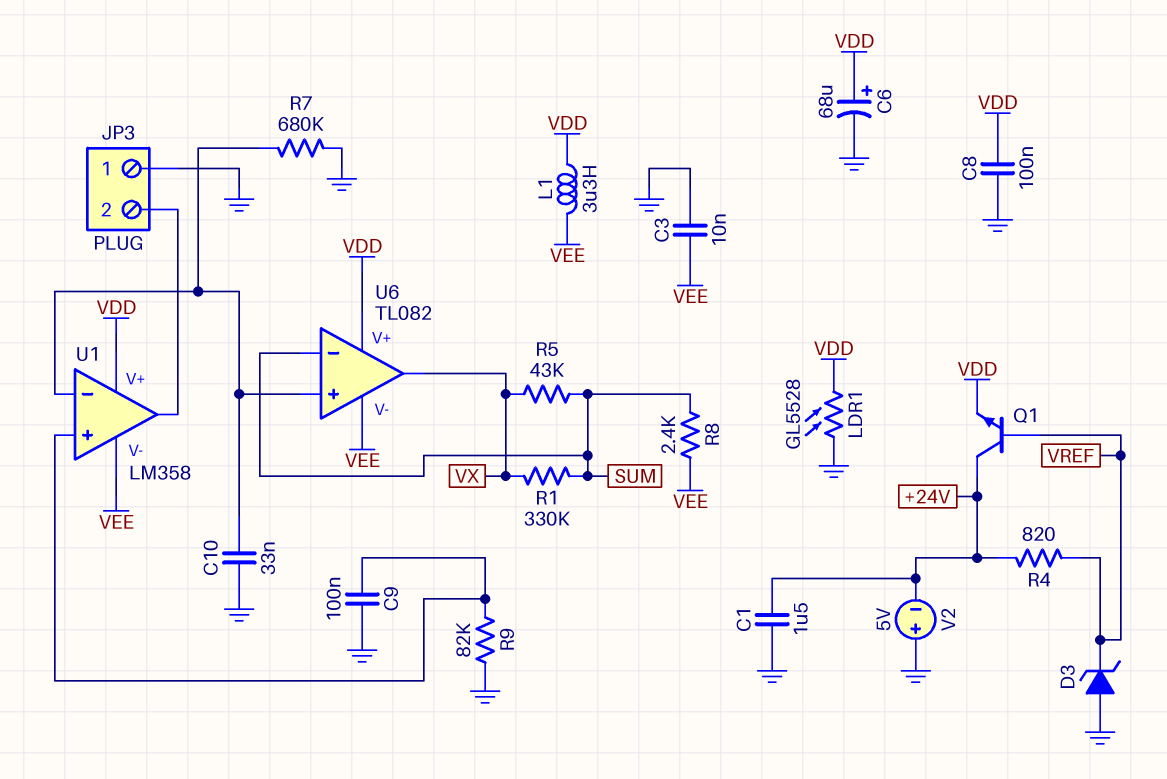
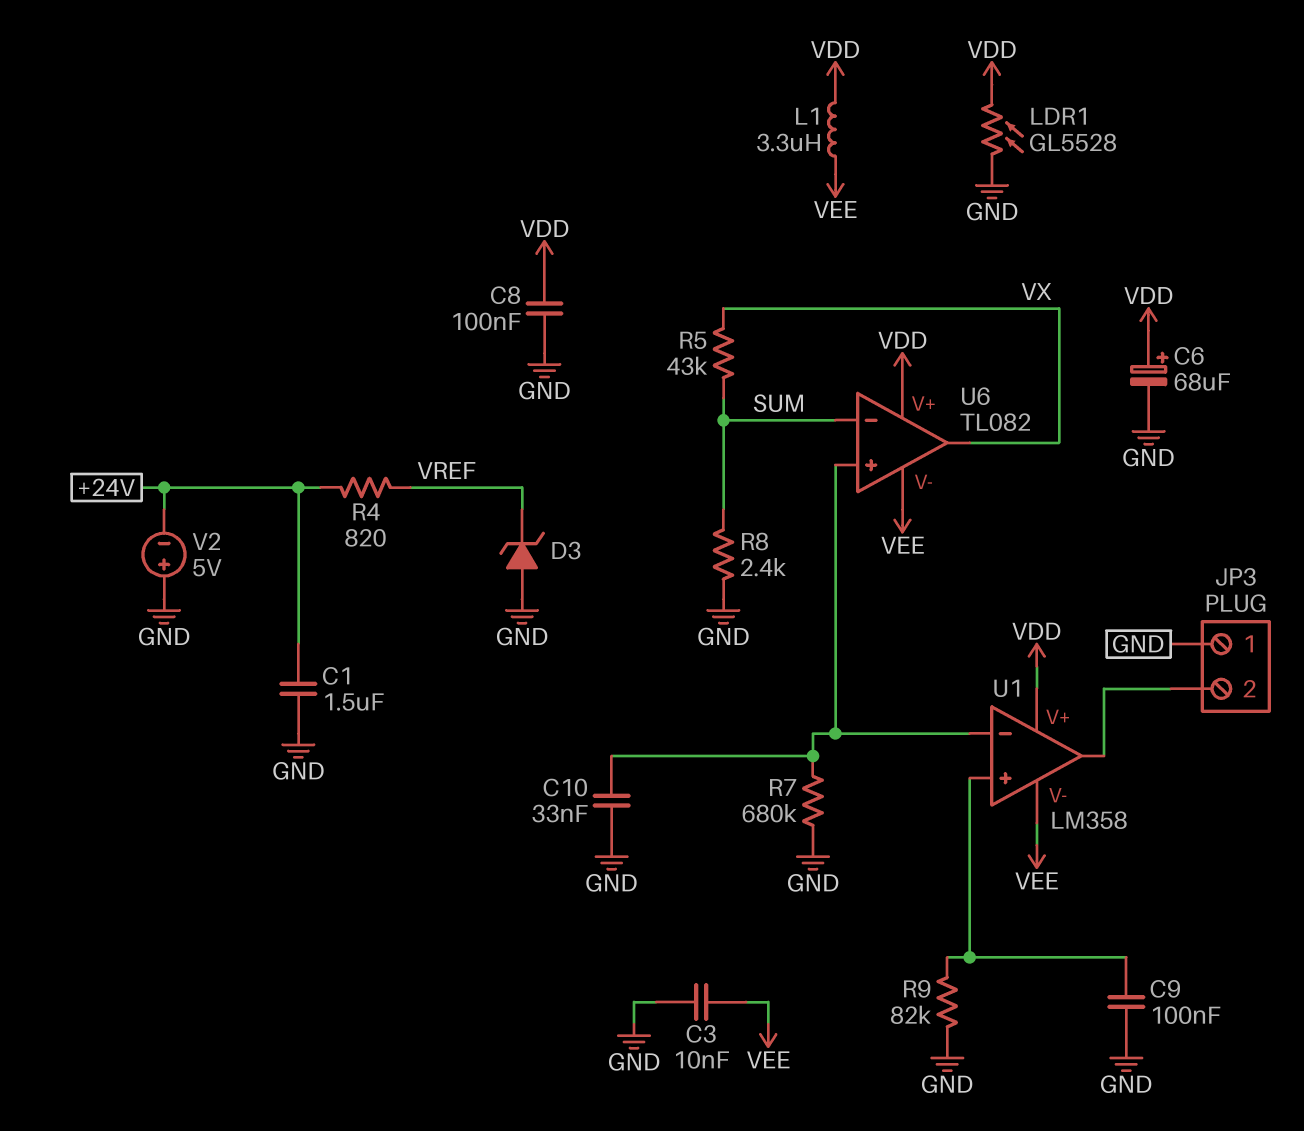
Q1: NPN (B VREF, C +24V, E VDD) -> none
R1: 330k (SUM, VX) -> none
R8: 2.4k (SUM, VEE) -> 2.4k (GND, SUM)

